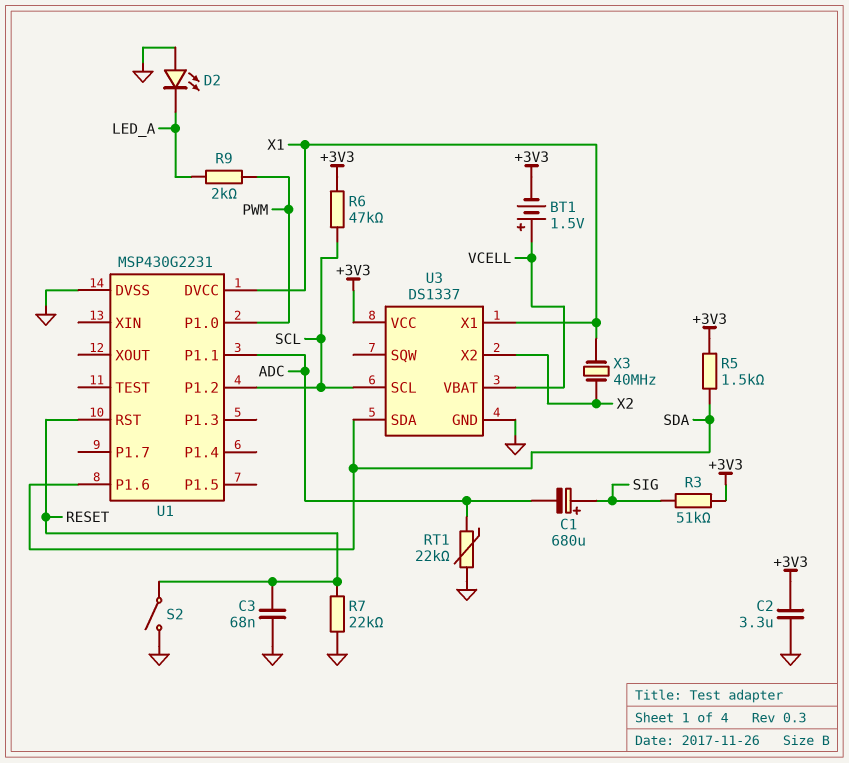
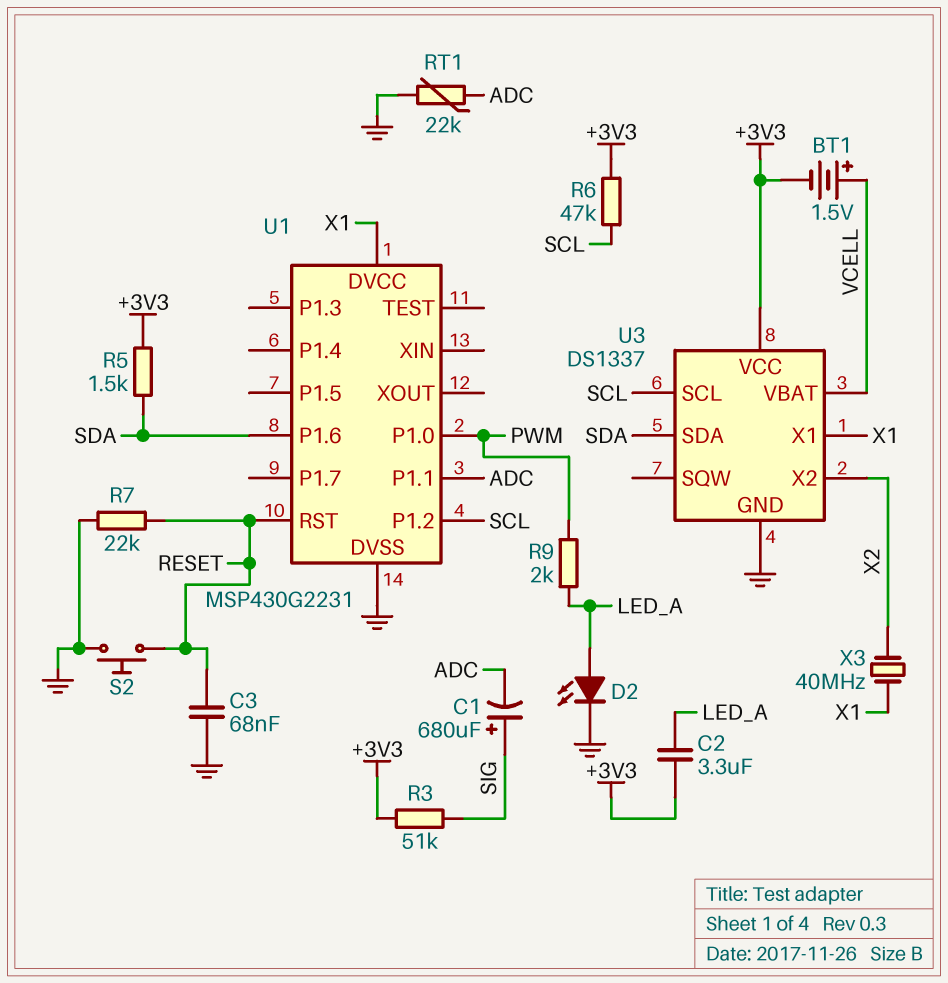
C2: 3.3uF (+3V3, GND) -> 3.3uF (+3V3, LED_A)
D2: LED (A GND, K LED_A) -> LED (A LED_A, K GND)
S2: switch (GND, RESET) -> button (GND, RESET)

